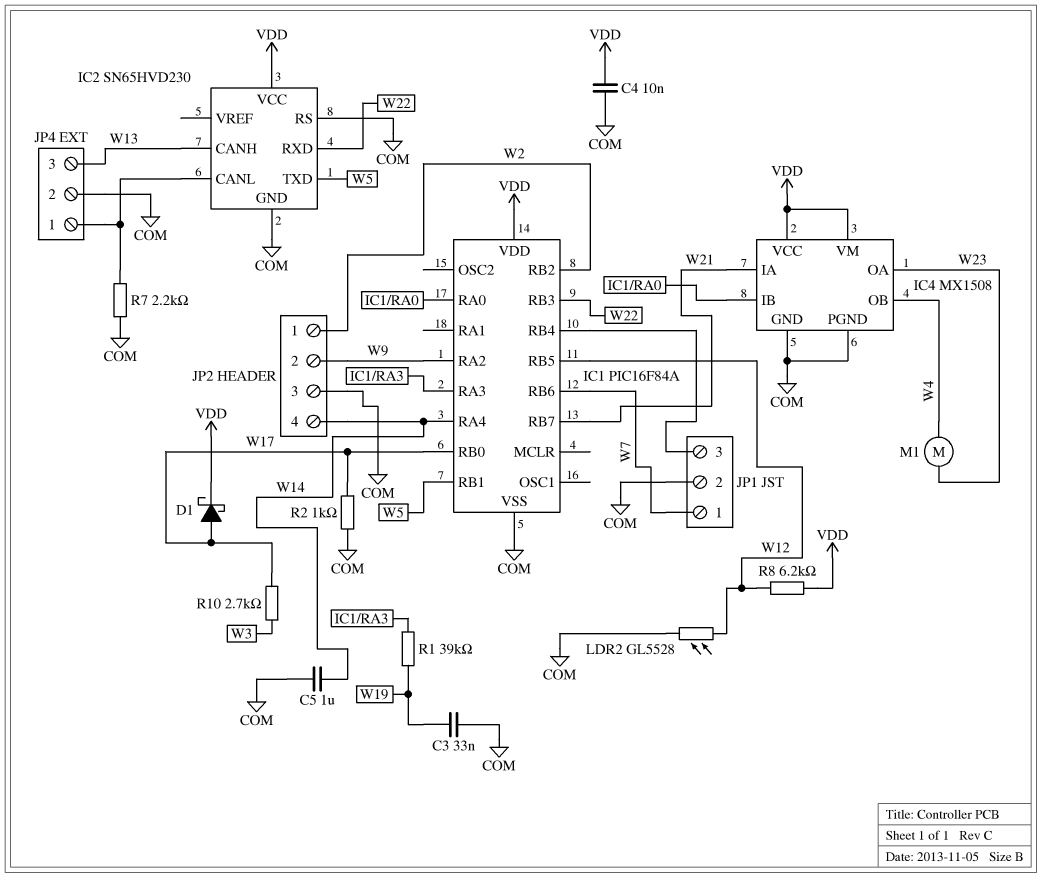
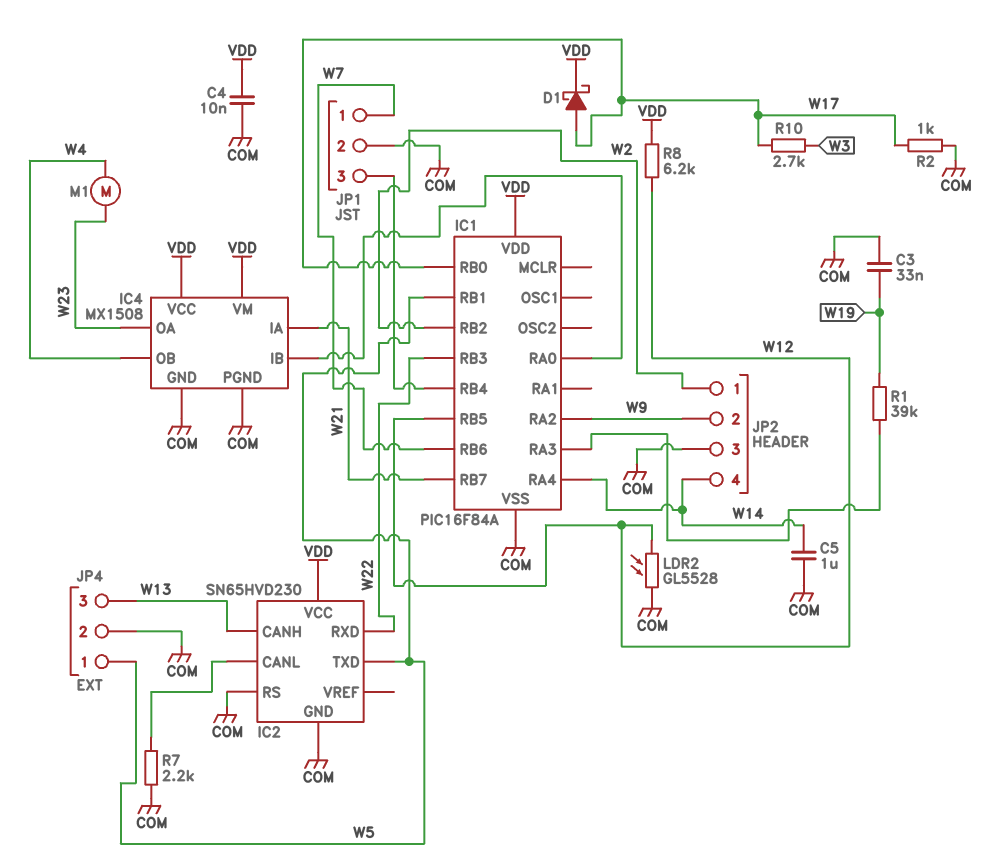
JP4 pin 1: IC2/CANL -> W5

